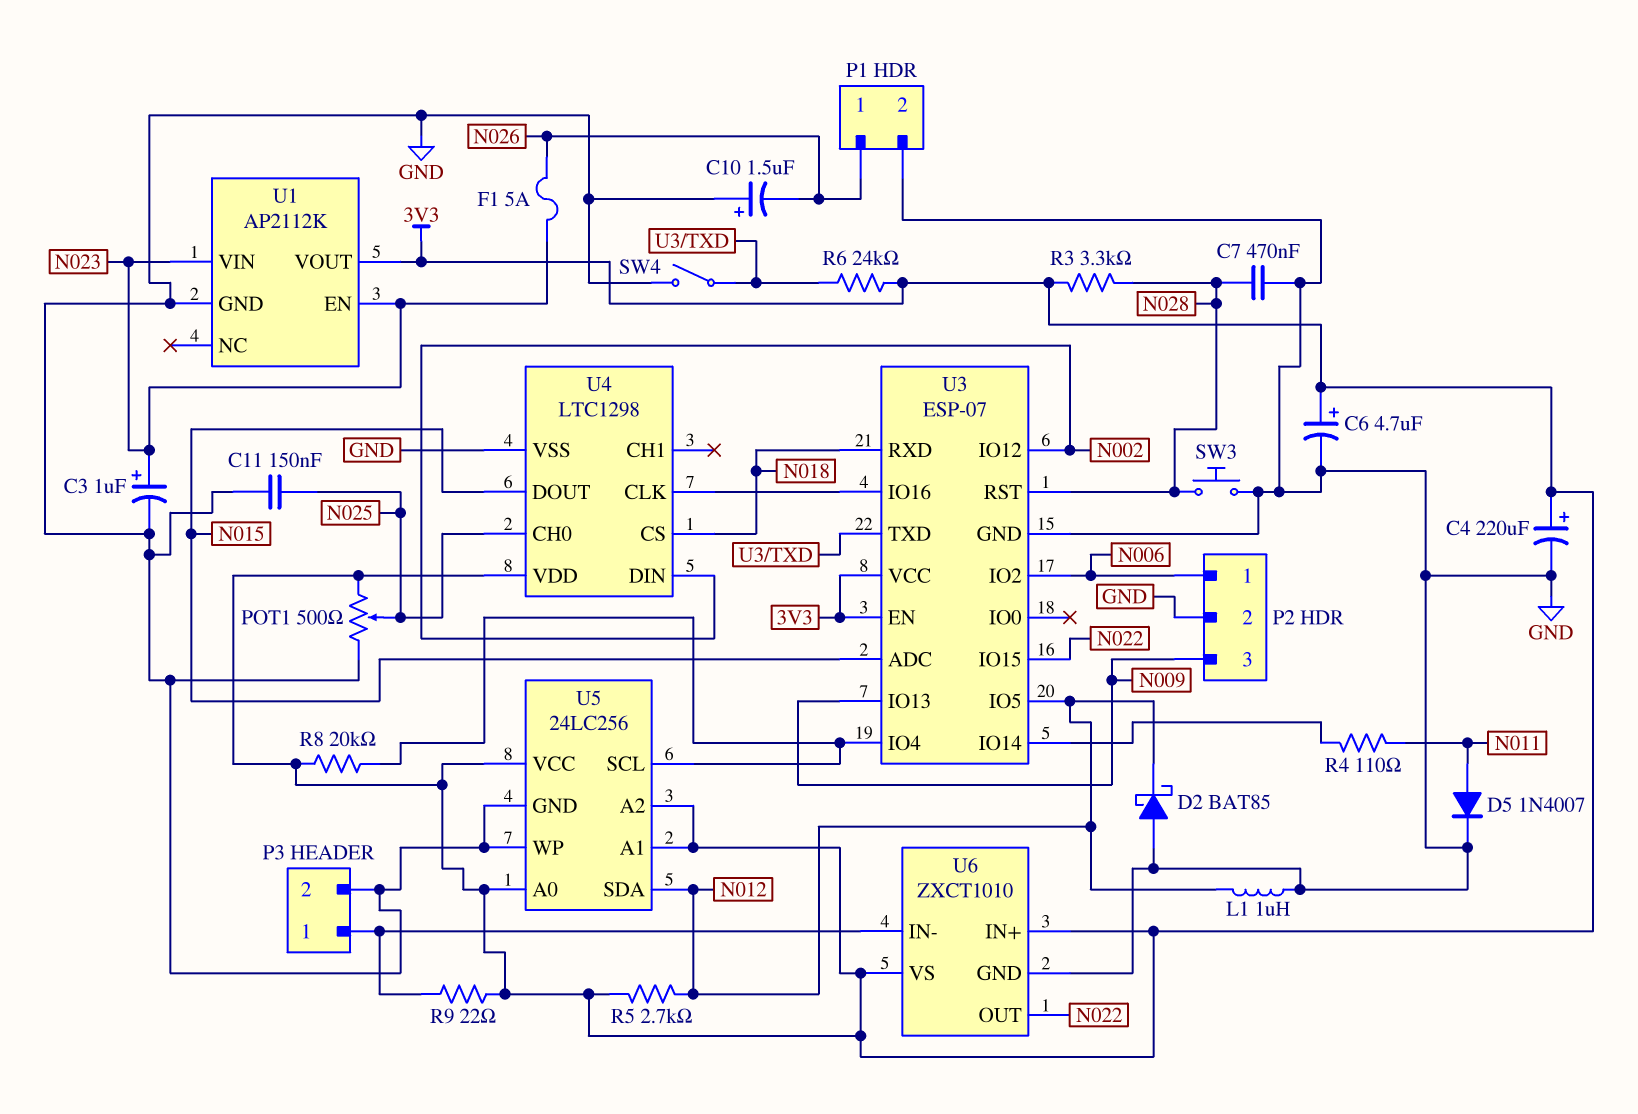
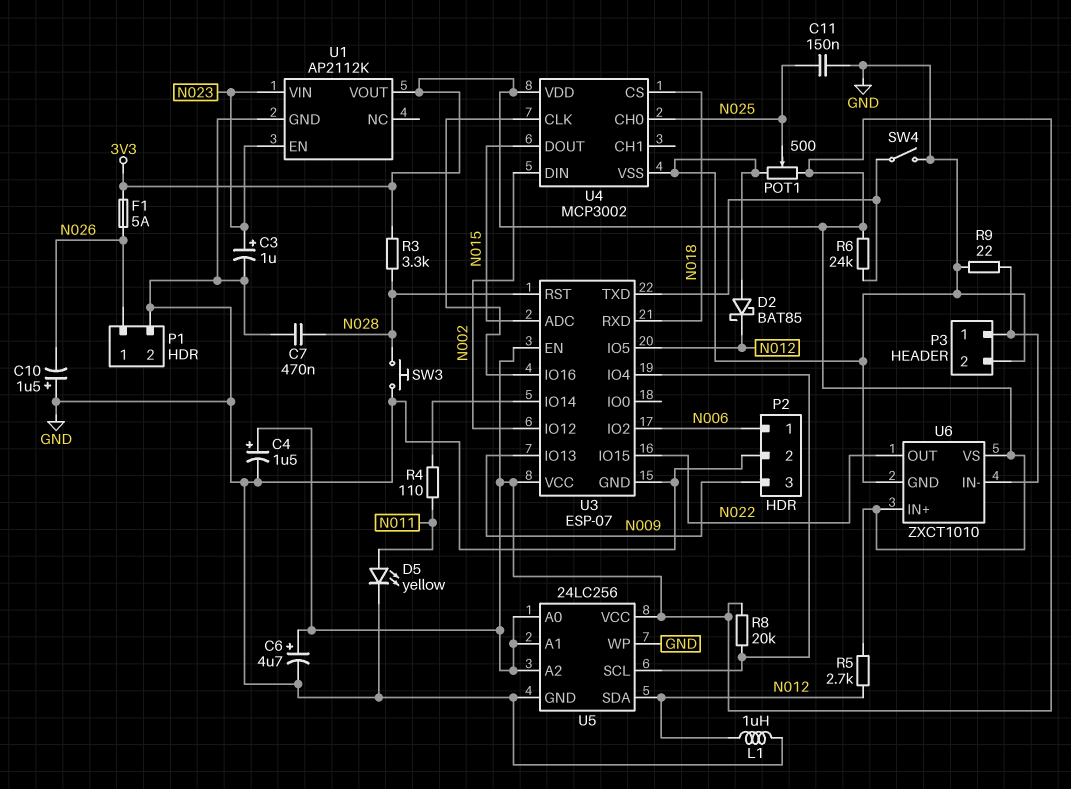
C4: 220uF (plus 3V3, minus GND) -> 1.5uF (plus 3V3, minus GND)
D5: diode 1N4007 (A N011, K GND) -> LED yellow (A N011, K GND)
F1: 5A (N023, N026) -> 5A (3V3, N026)
R9: 22 (3V3, P3/1) -> 22 (GND, P3/1)
U4: LTC1298 -> MCP3002

